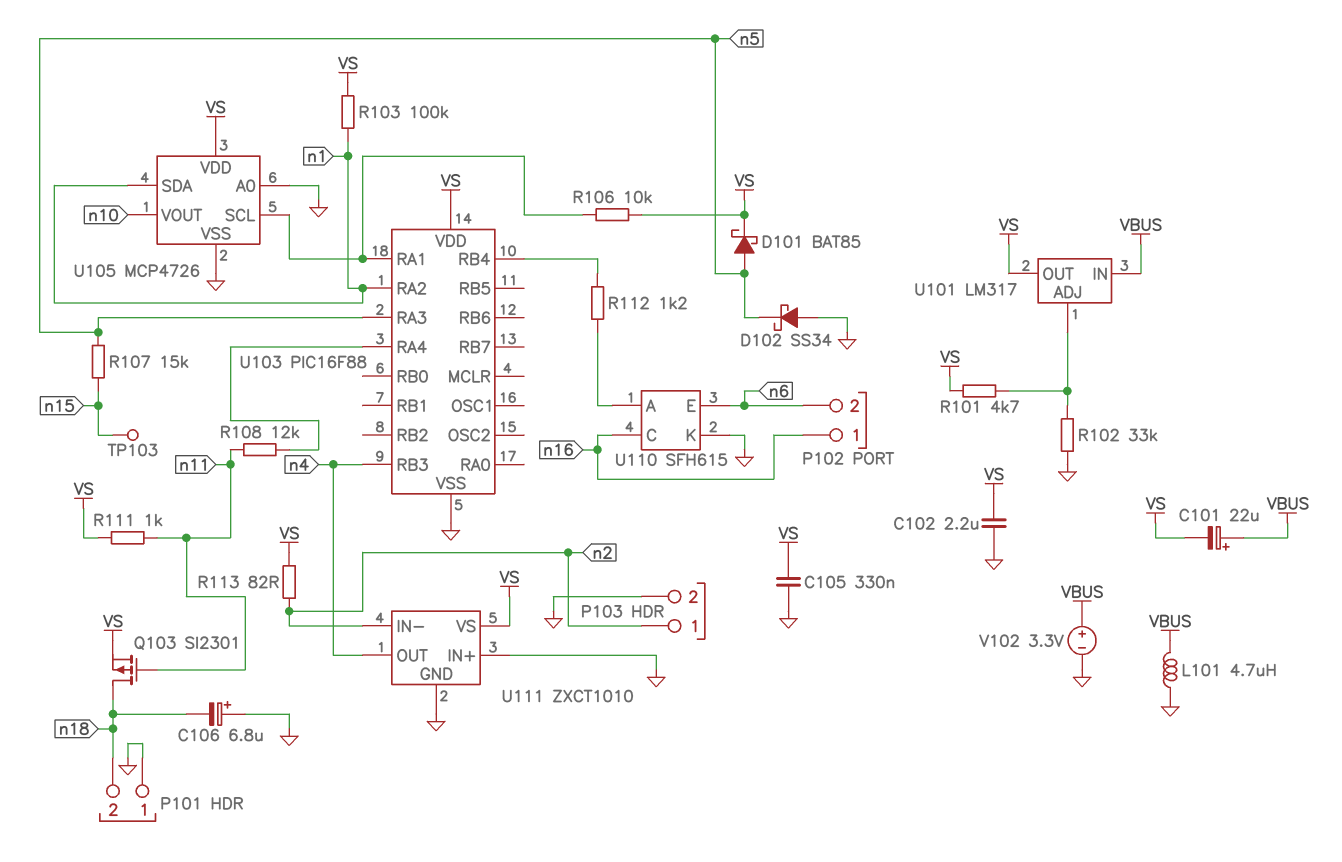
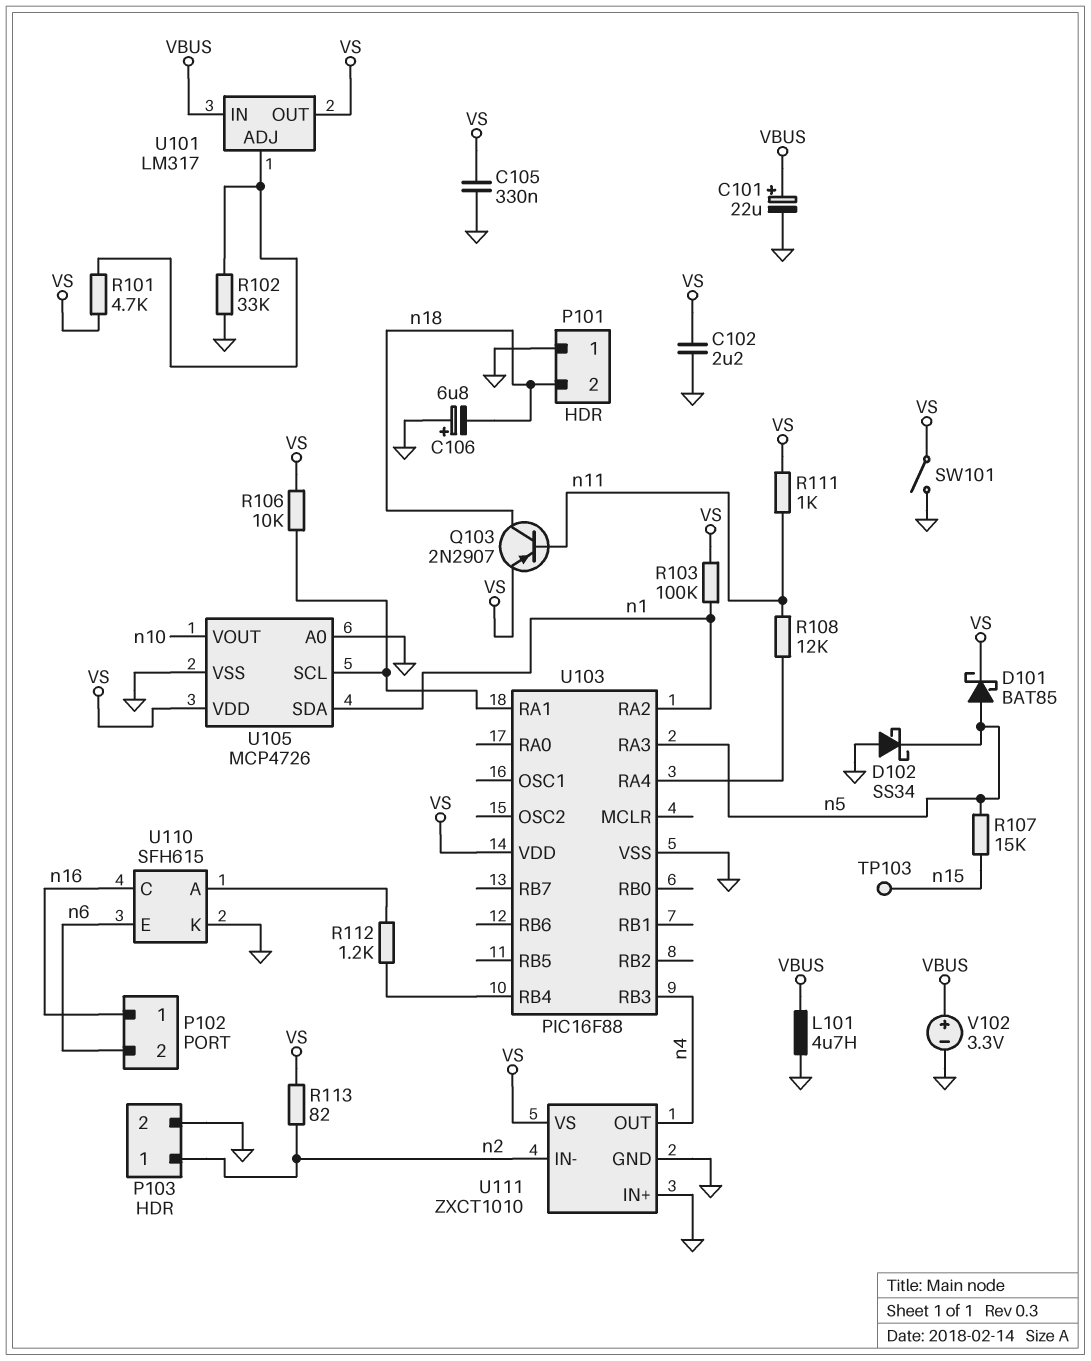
C101: 22uF (plus VBUS, minus VS) -> 22uF (plus VBUS, minus GND)
Q103: PMOS SI2301 (G n11, D n18, S VS) -> PNP 2N2907 (B n11, C n18, E VS)
SW101: none -> switch (GND, VS)

